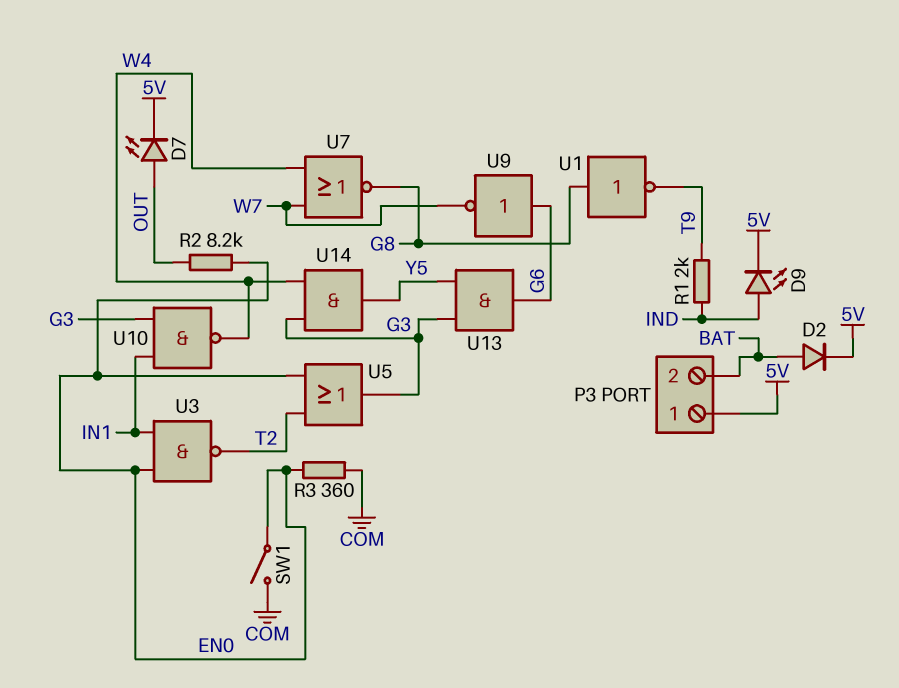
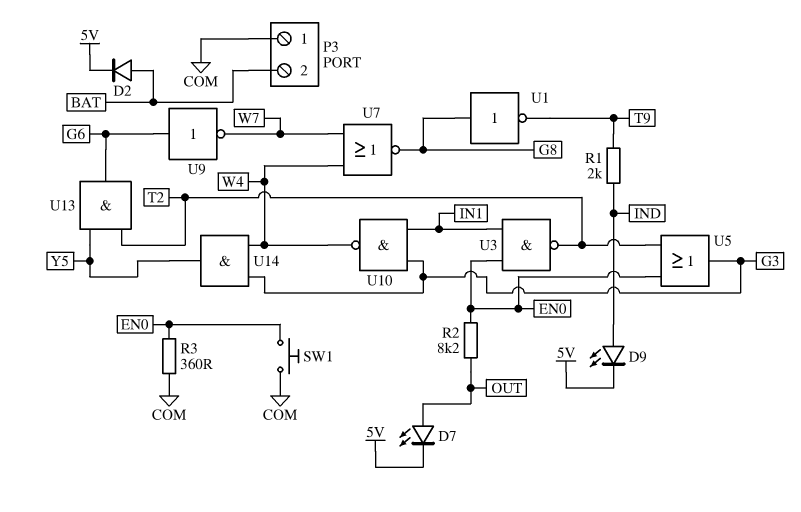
P3 pin 1: 5V -> COM
SW1: switch (COM, EN0) -> button (COM, EN0)
U13: AND (in G3, in Y5, out G6) -> AND (in T2, in Y5, out G6)

